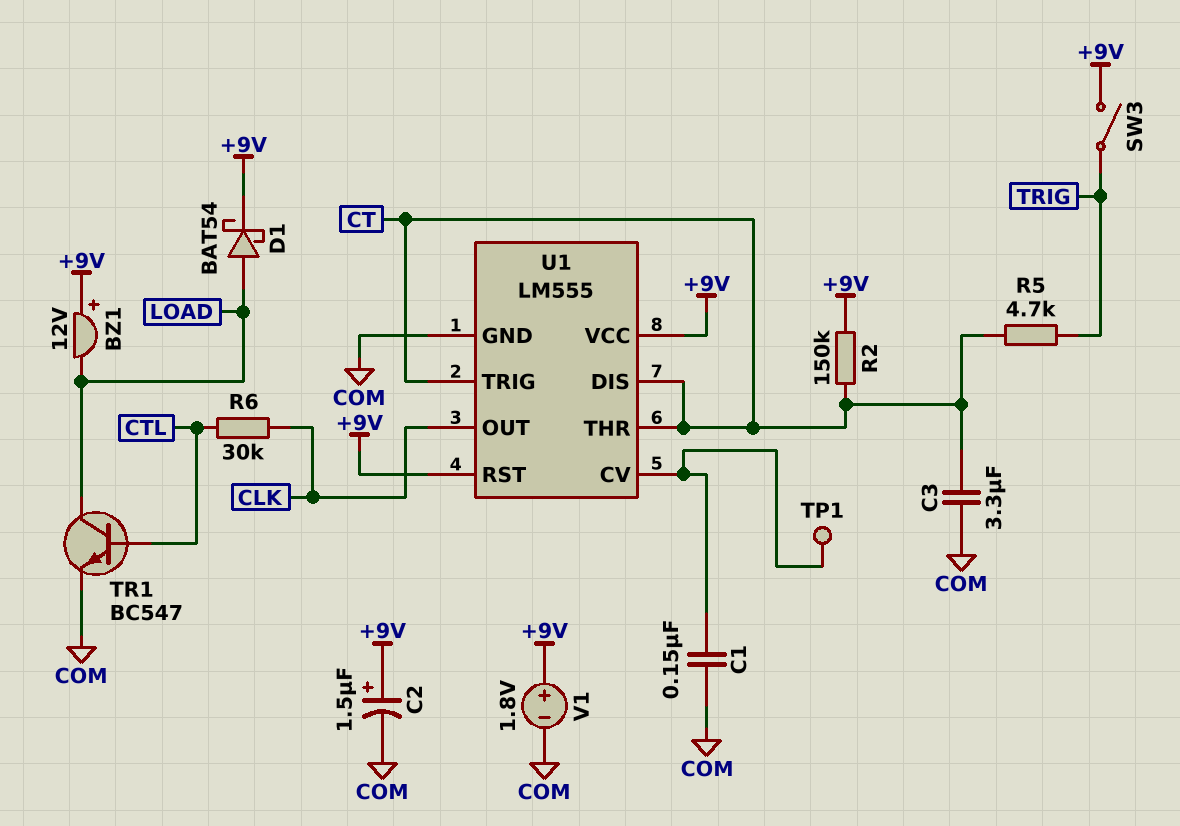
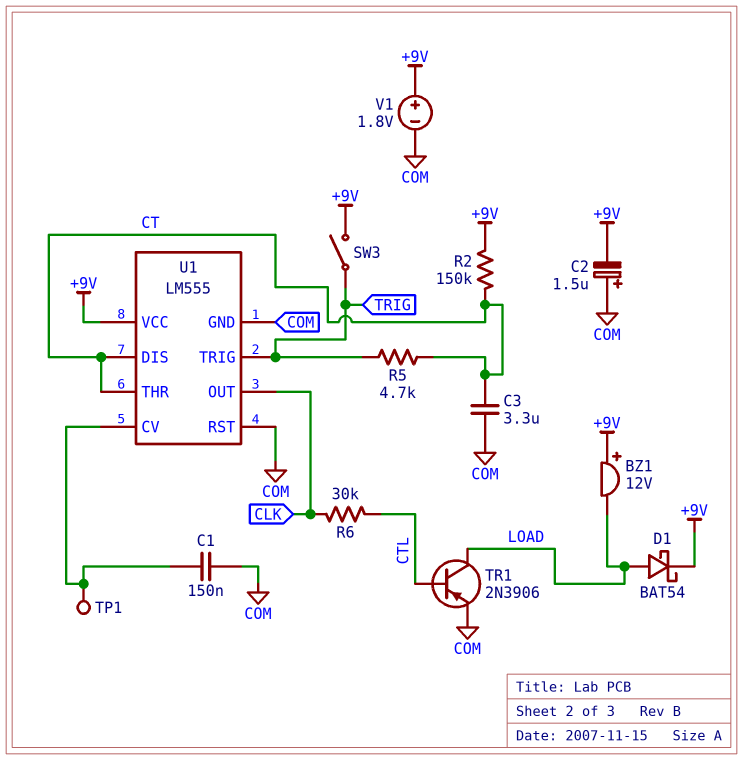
C2: 1.5uF (plus +9V, minus COM) -> 1.5uF (plus COM, minus +9V)
TR1: NPN BC547 (B CTL, C LOAD, E COM) -> PNP 2N3906 (B CTL, C LOAD, E COM)
U1 pin RST: +9V -> COM
U1 pin TRIG: CT -> TRIG

